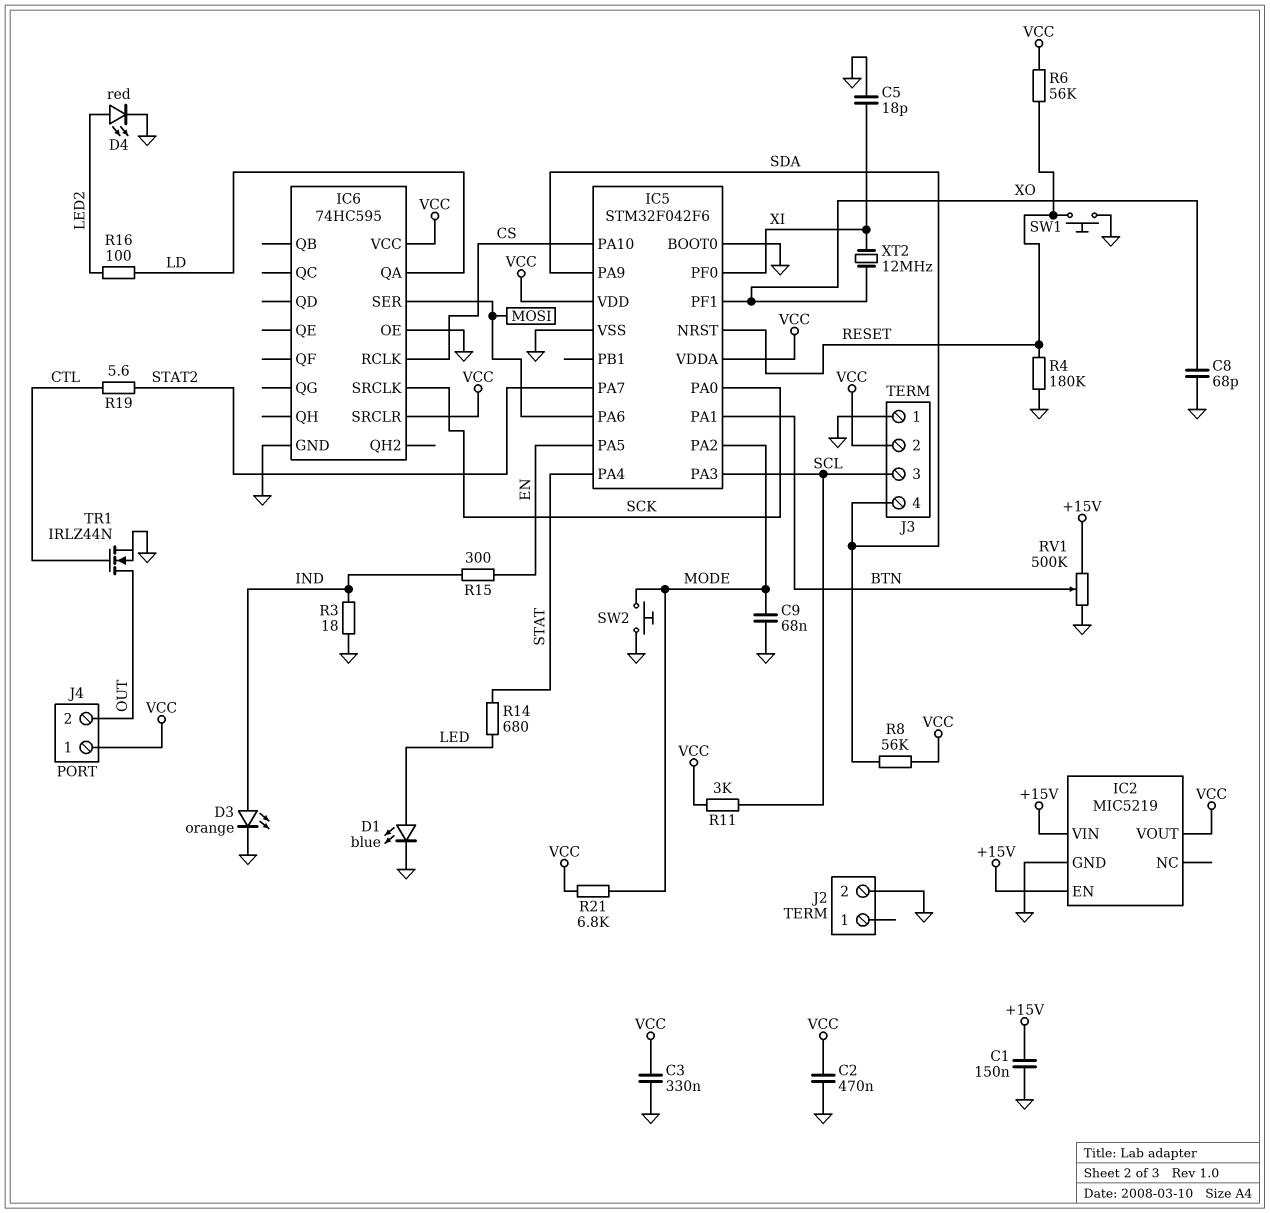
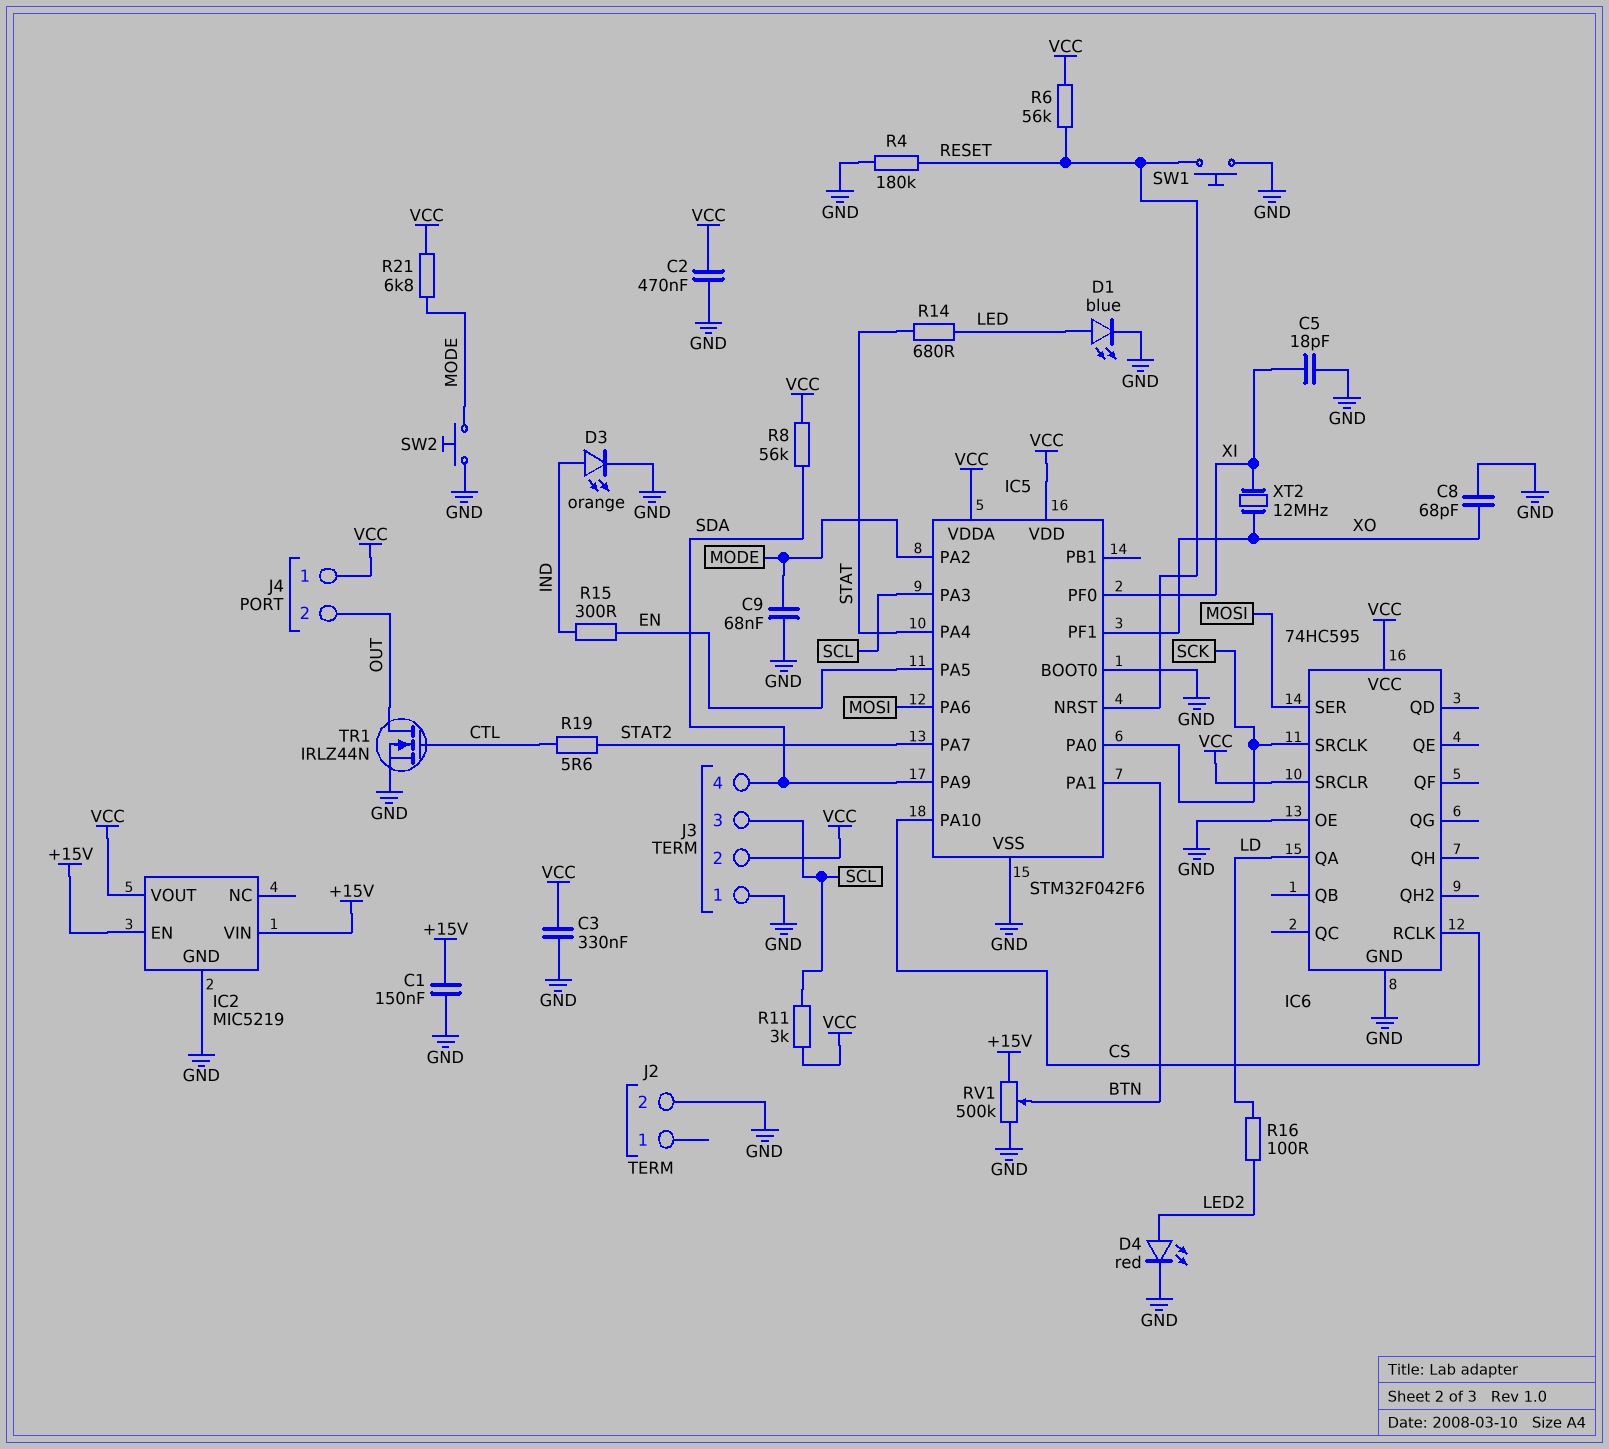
R3: 18 (GND, IND) -> none

